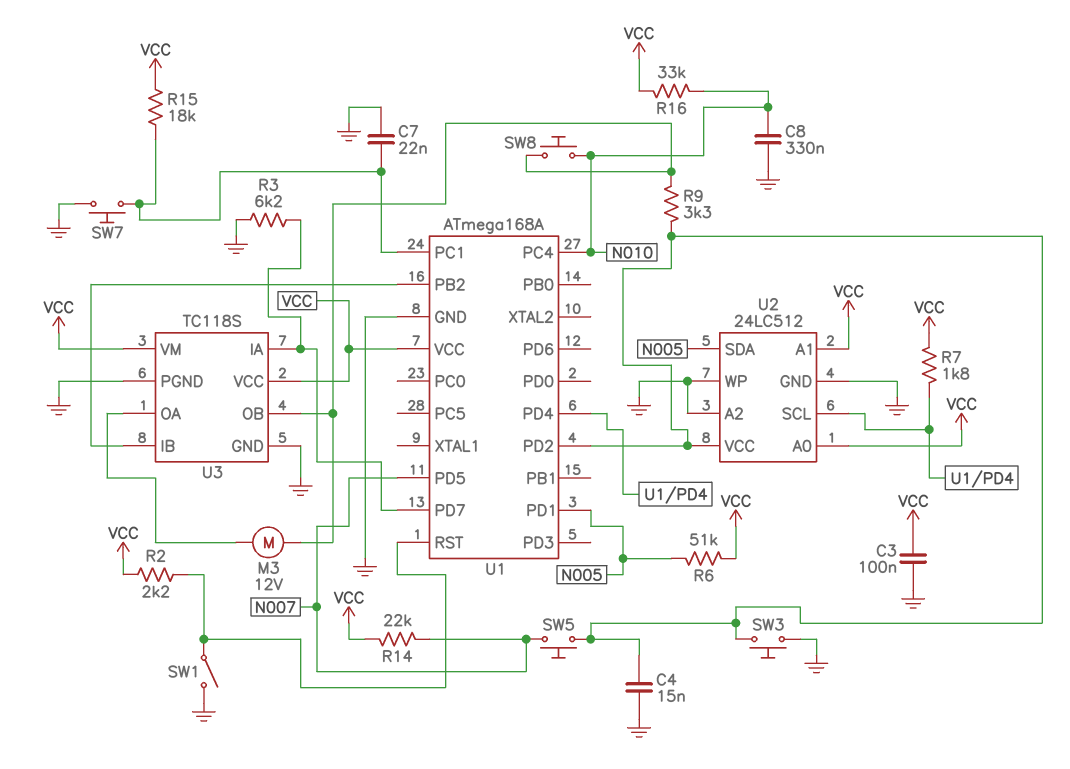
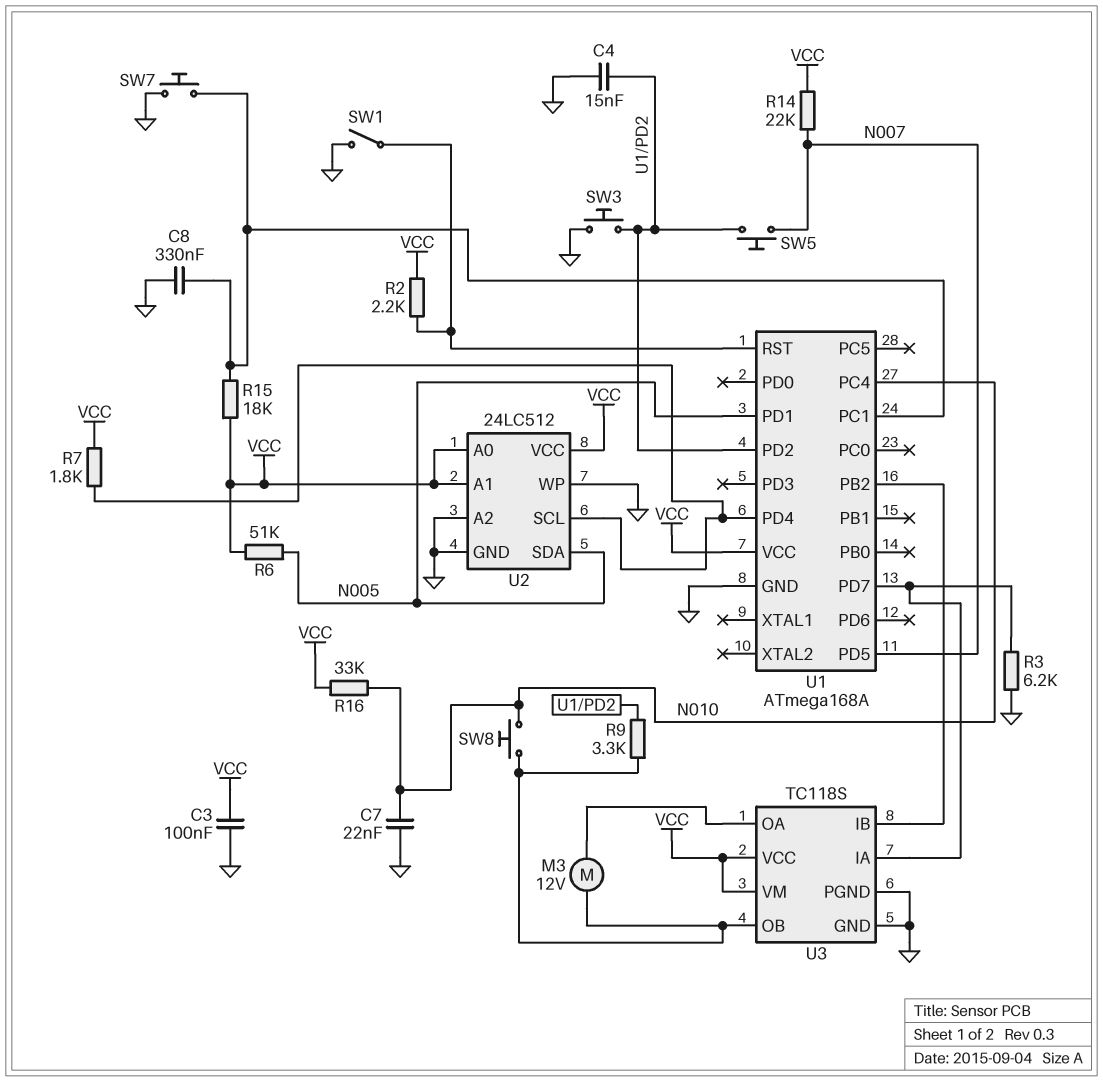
C7: 22nF (GND, U1/PC1) -> 22nF (GND, N010)
C8: 330nF (GND, N010) -> 330nF (GND, U1/PC1)
U2 pin VCC: U1/PD2 -> VCC

